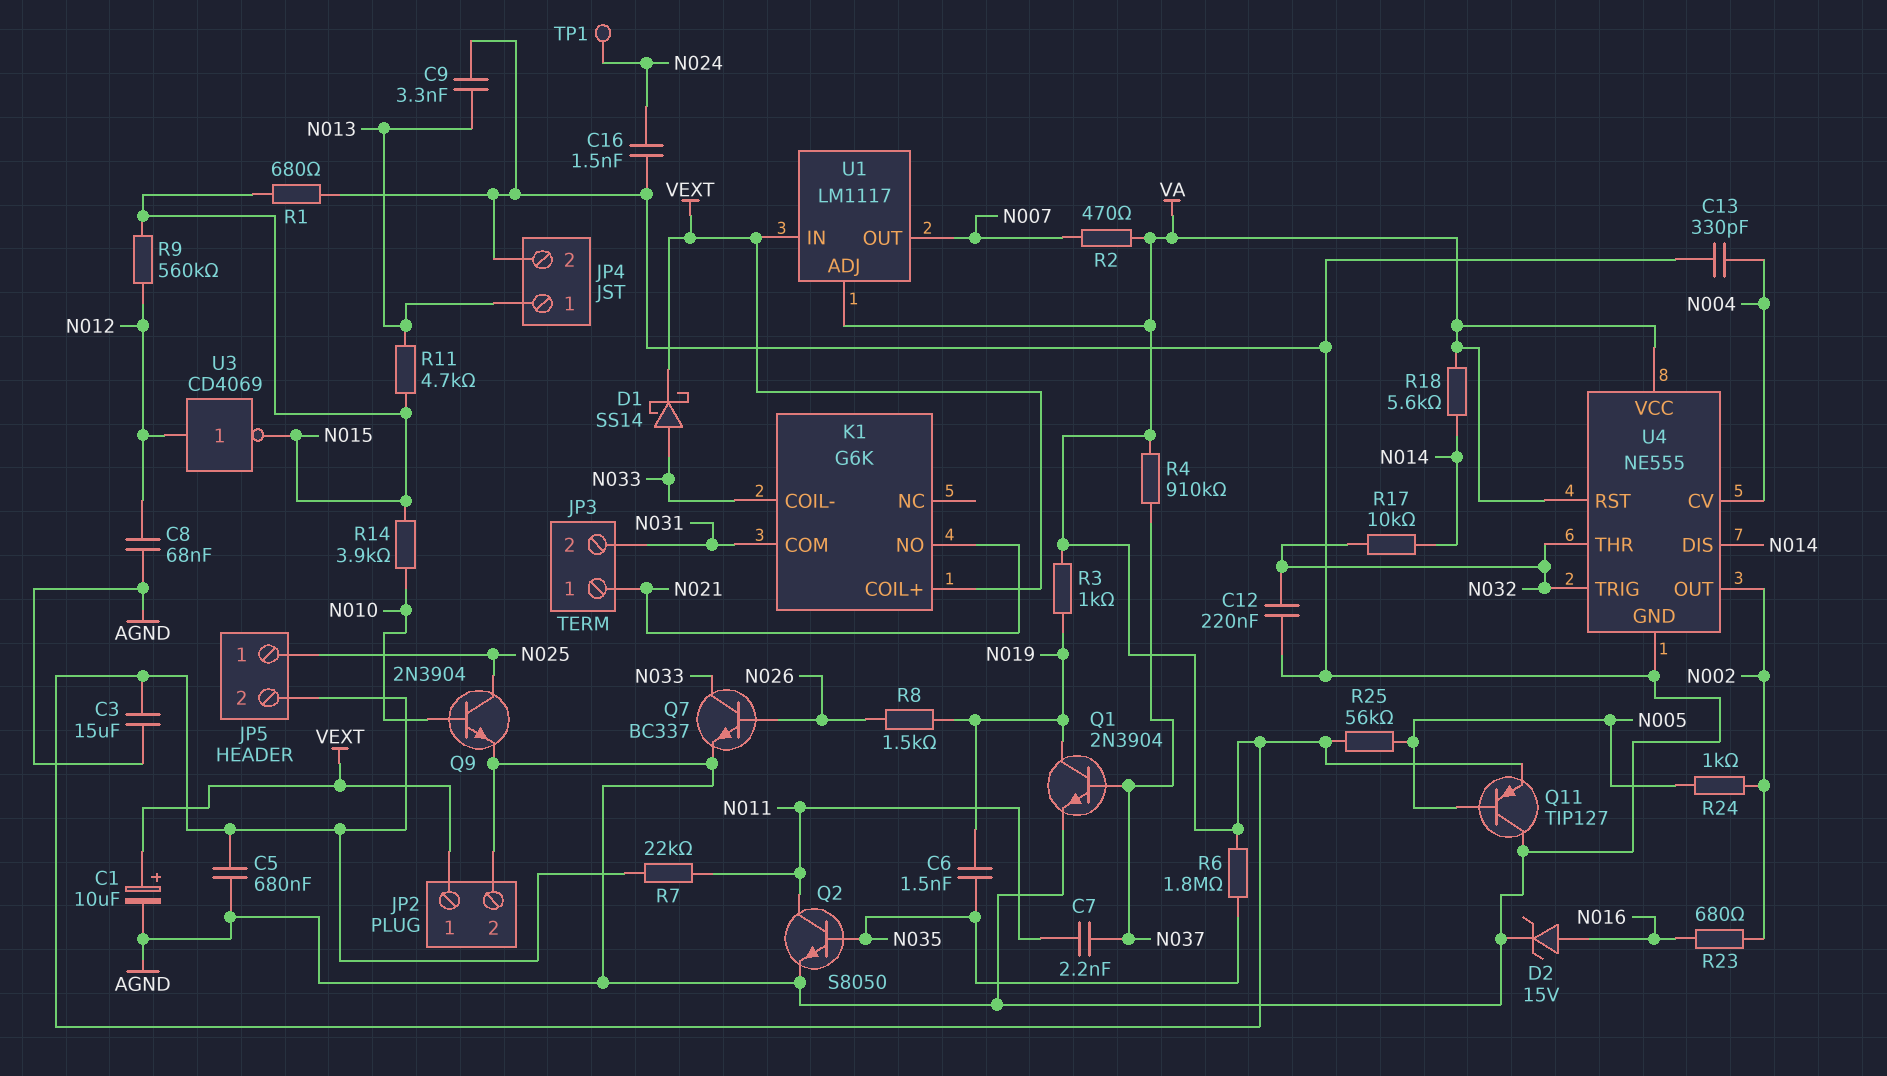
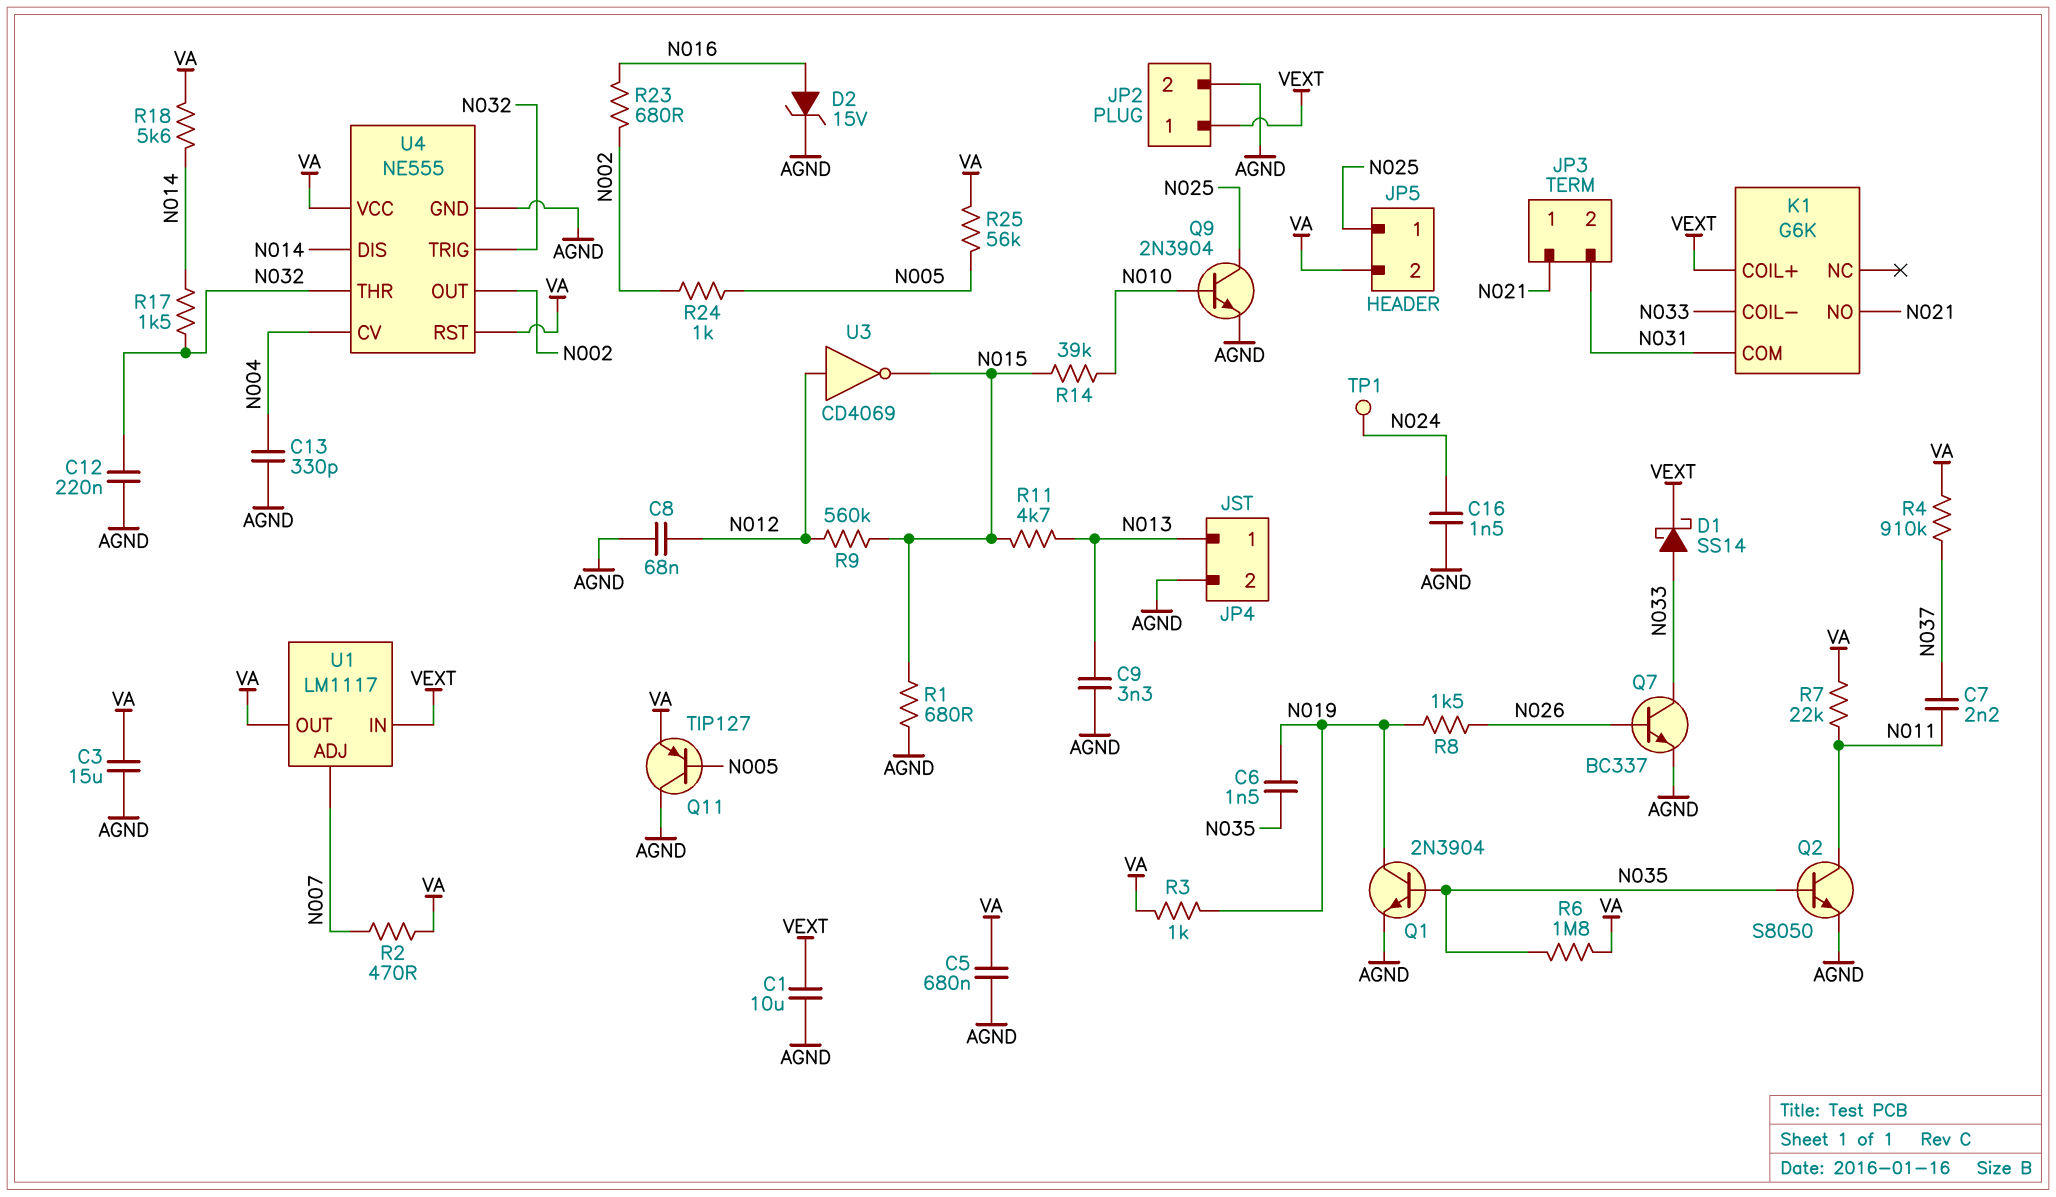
C1: 10uF (plus VEXT, minus AGND) -> 10uF (AGND, VEXT)
Q1: NPN 2N3904 (B N037, C N019, E AGND) -> NPN 2N3904 (B N035, C N019, E AGND)
R14: 3.9k (N010, N015) -> 39k (N010, N015)
R17: 10k (N014, N032) -> 1.5k (N014, N032)
U1 pin ADJ: VA -> N007
U1 pin OUT: N007 -> VA

